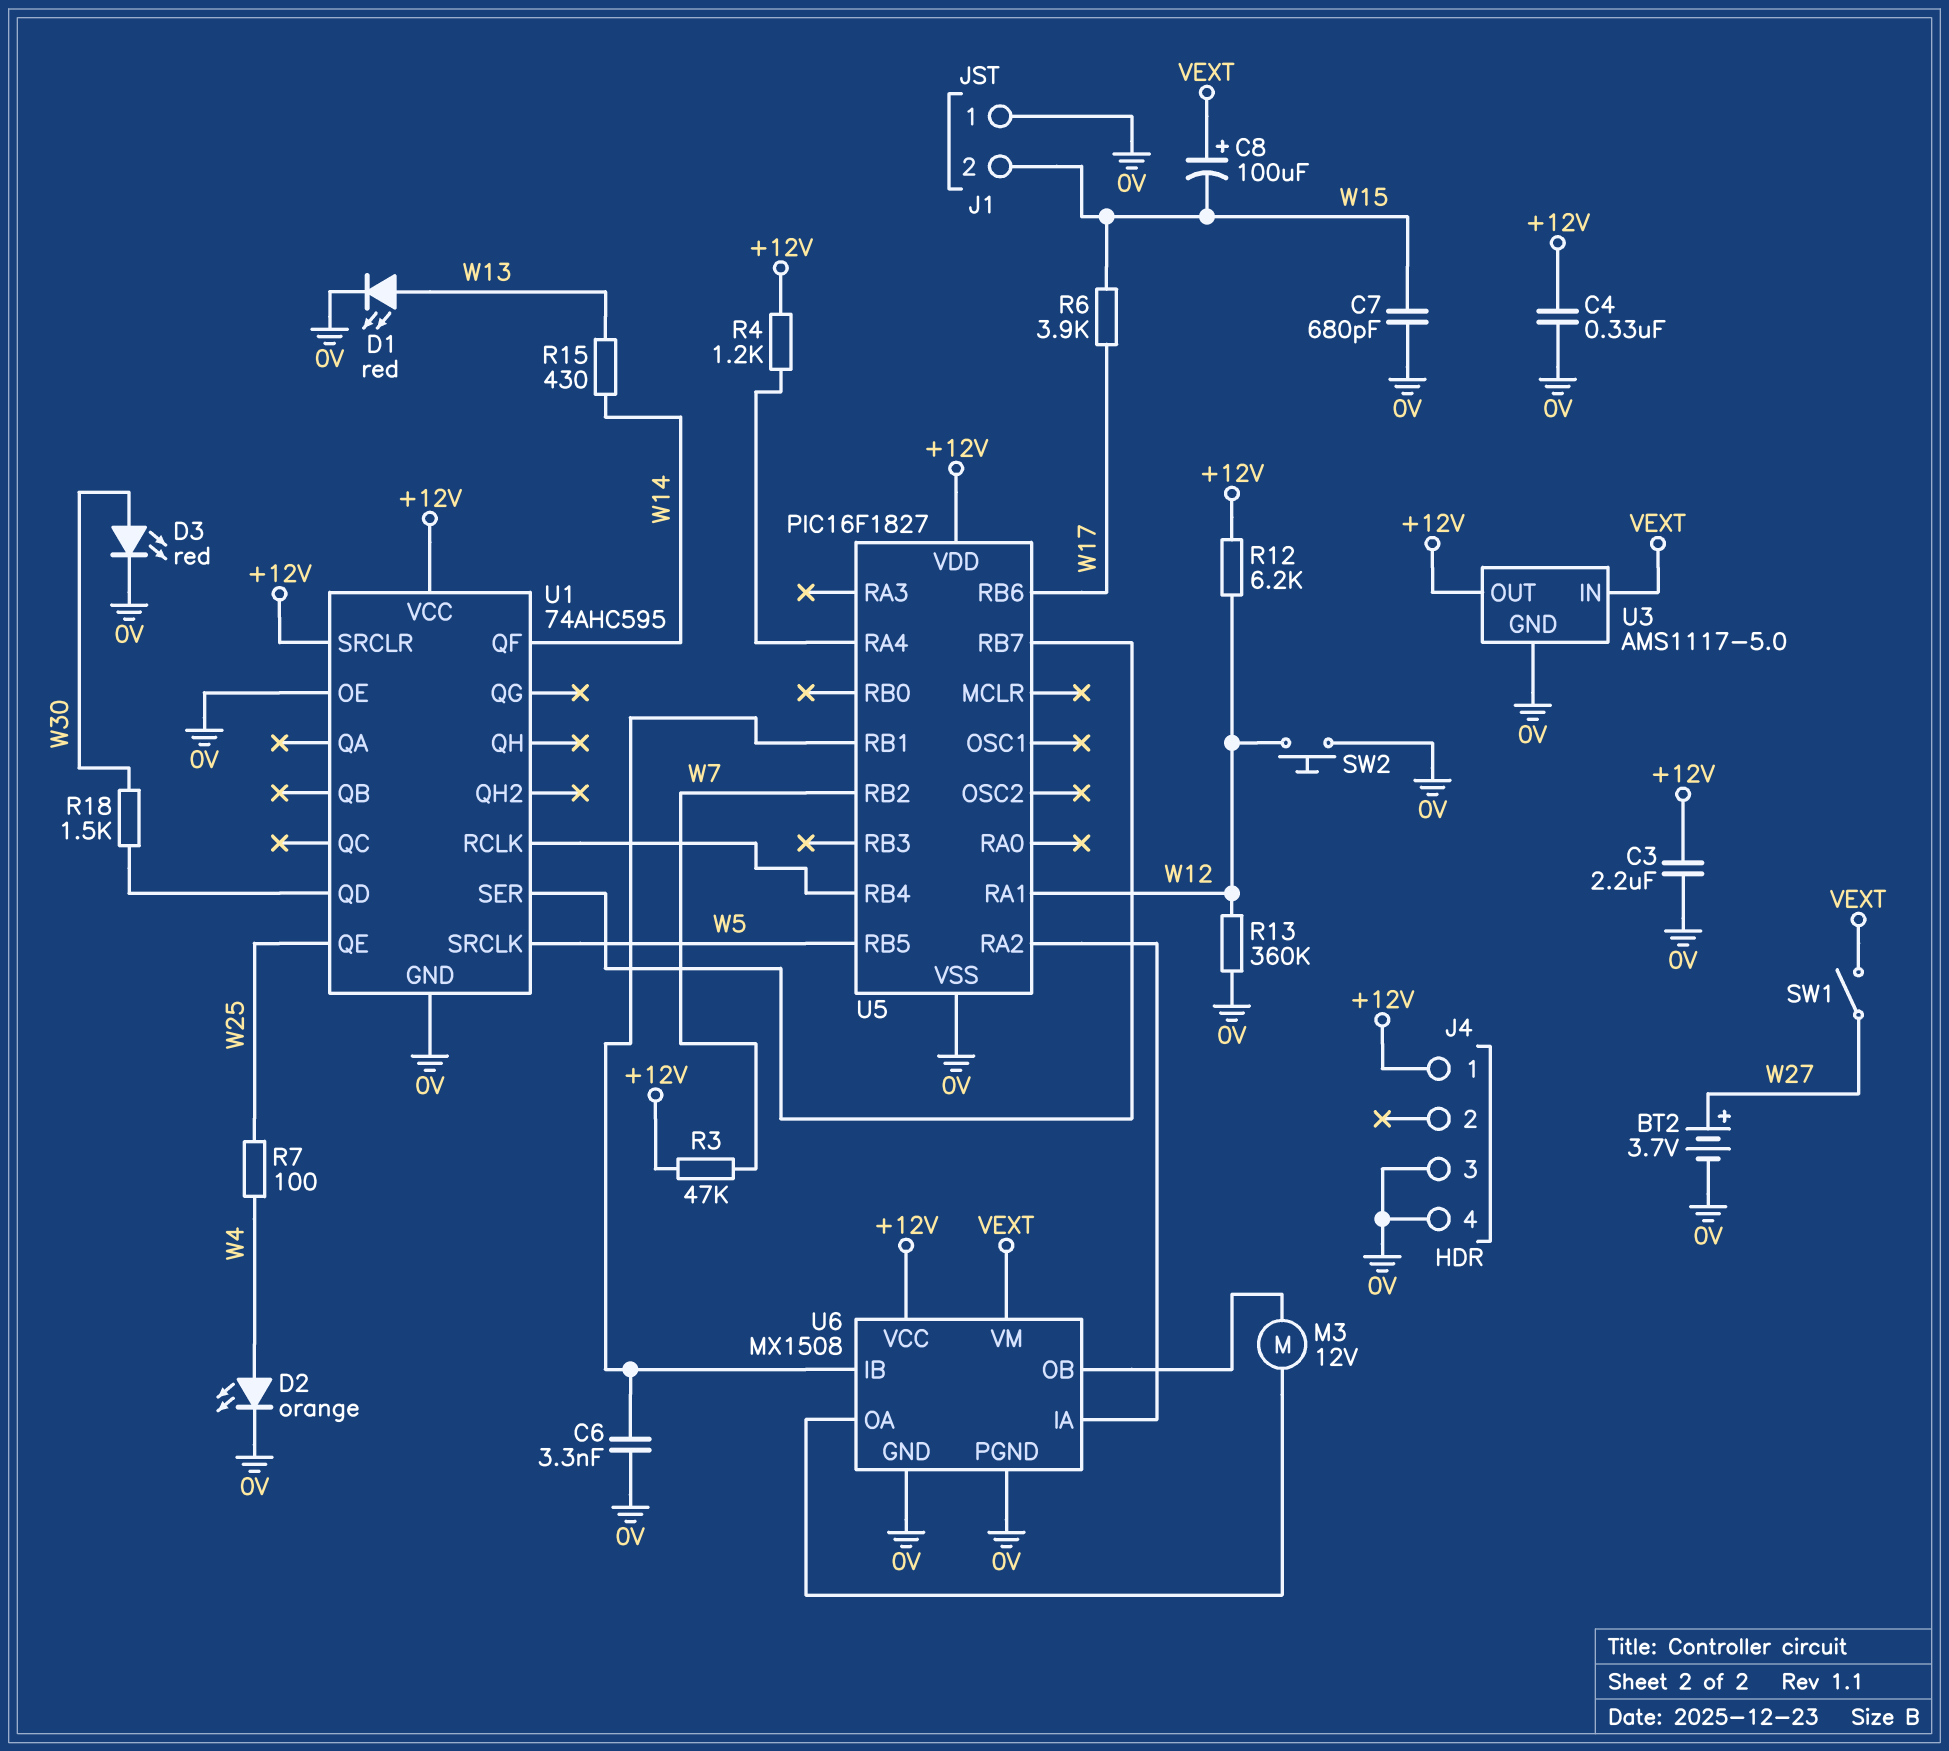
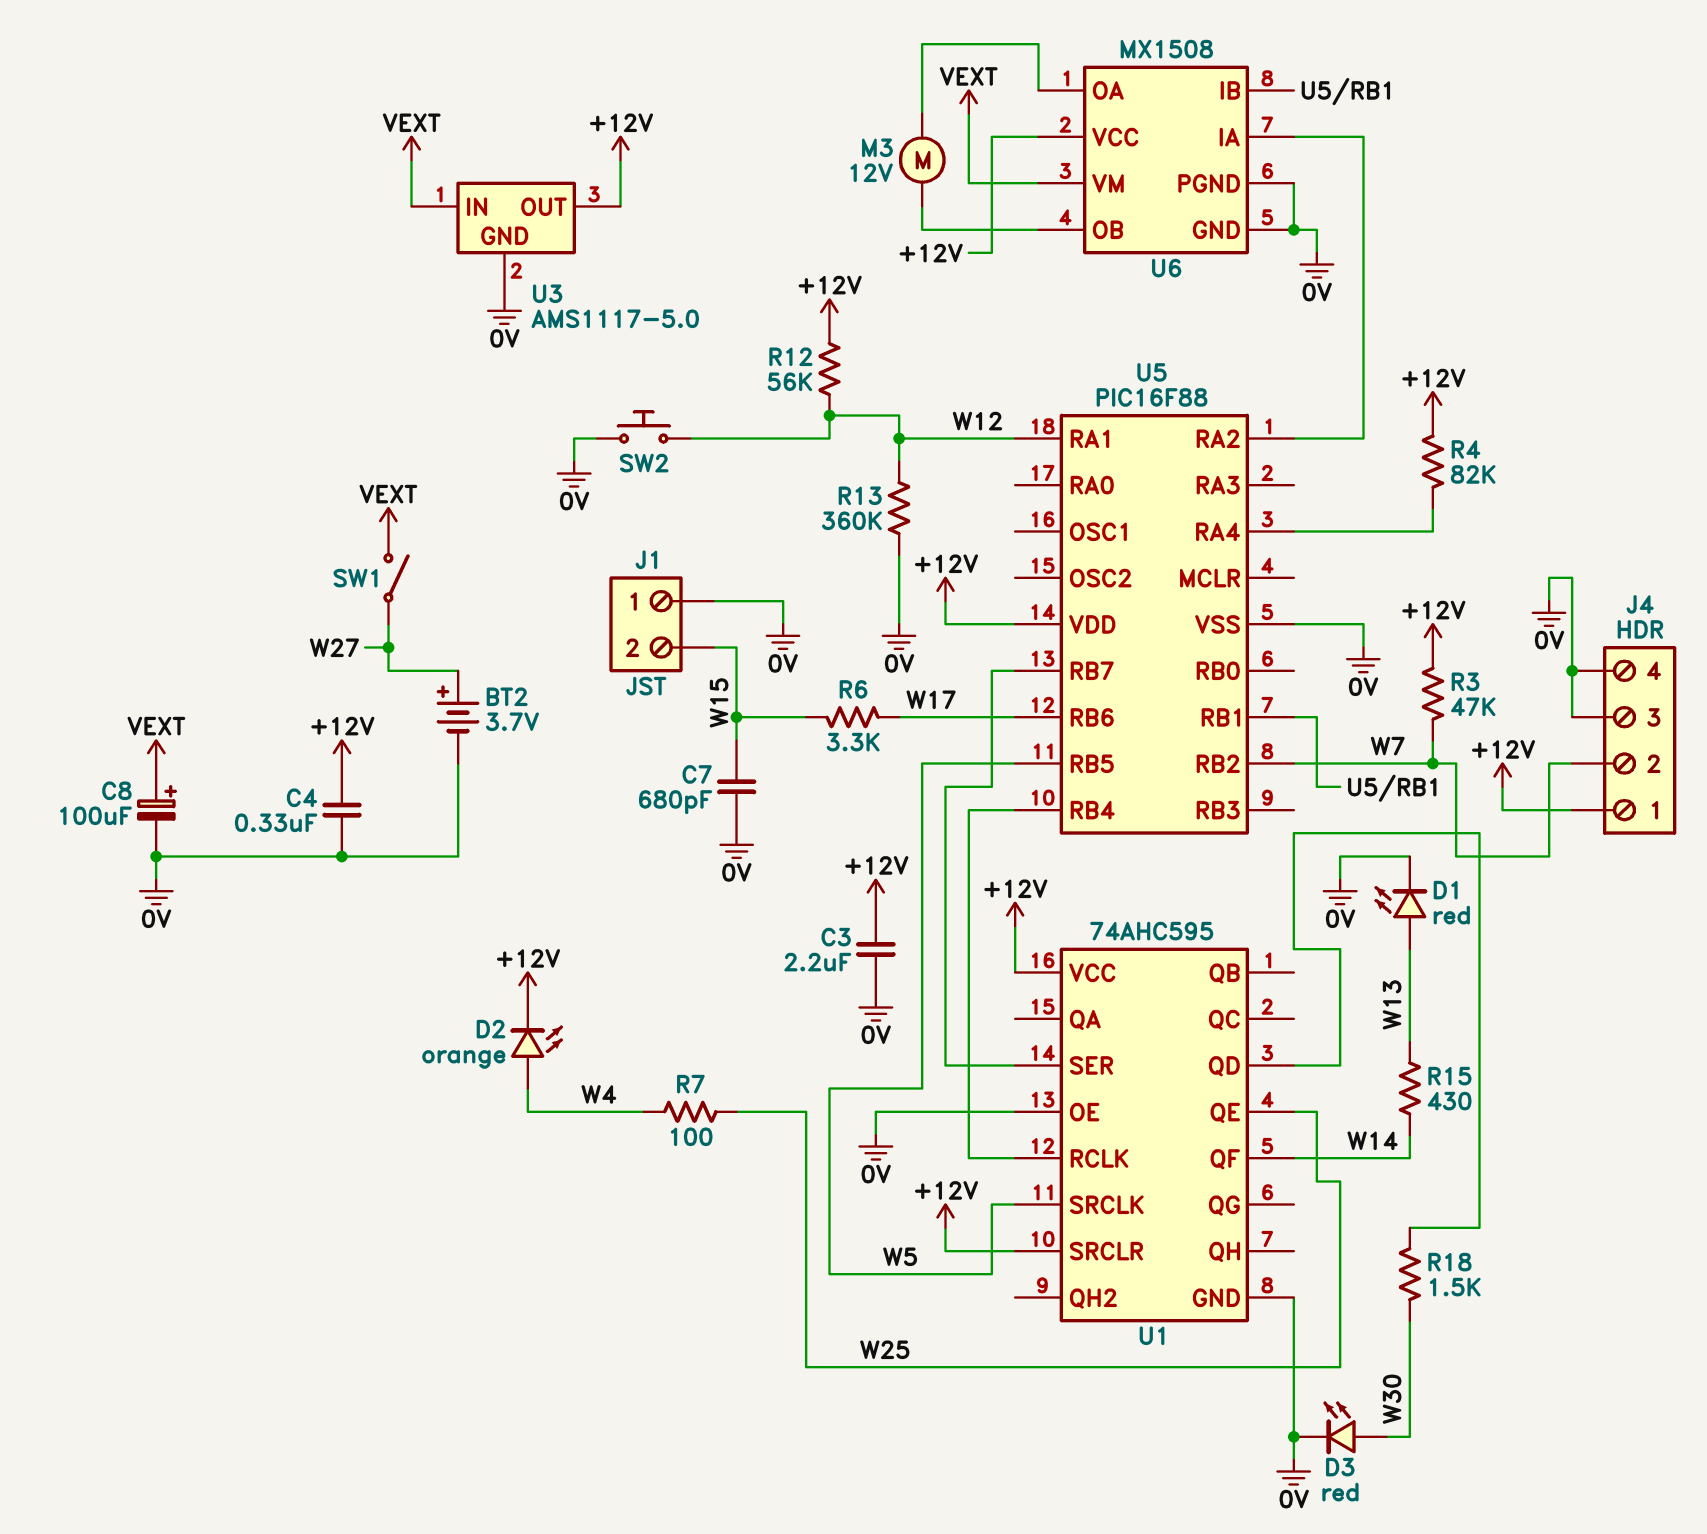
C6: 3.3nF (0V, U5/RB1) -> none
C8: 100uF (plus VEXT, minus W15) -> 100uF (plus VEXT, minus 0V)
D2: LED orange (A W4, K 0V) -> LED orange (A W4, K +12V)
J4 pin 2: none -> W7
R4: 1.2k (+12V, U5/RA4) -> 82k (+12V, U5/RA4)
R6: 3.9k (W15, W17) -> 3.3k (W15, W17)
R12: 6.2k (+12V, W12) -> 56k (+12V, W12)
U5: PIC16F1827 -> PIC16F88

